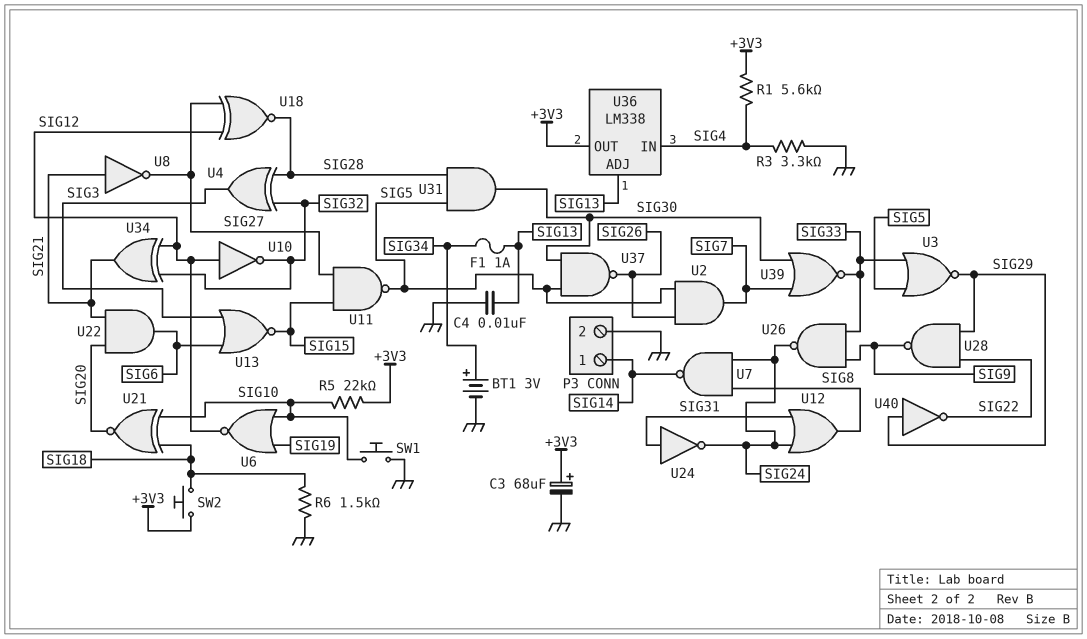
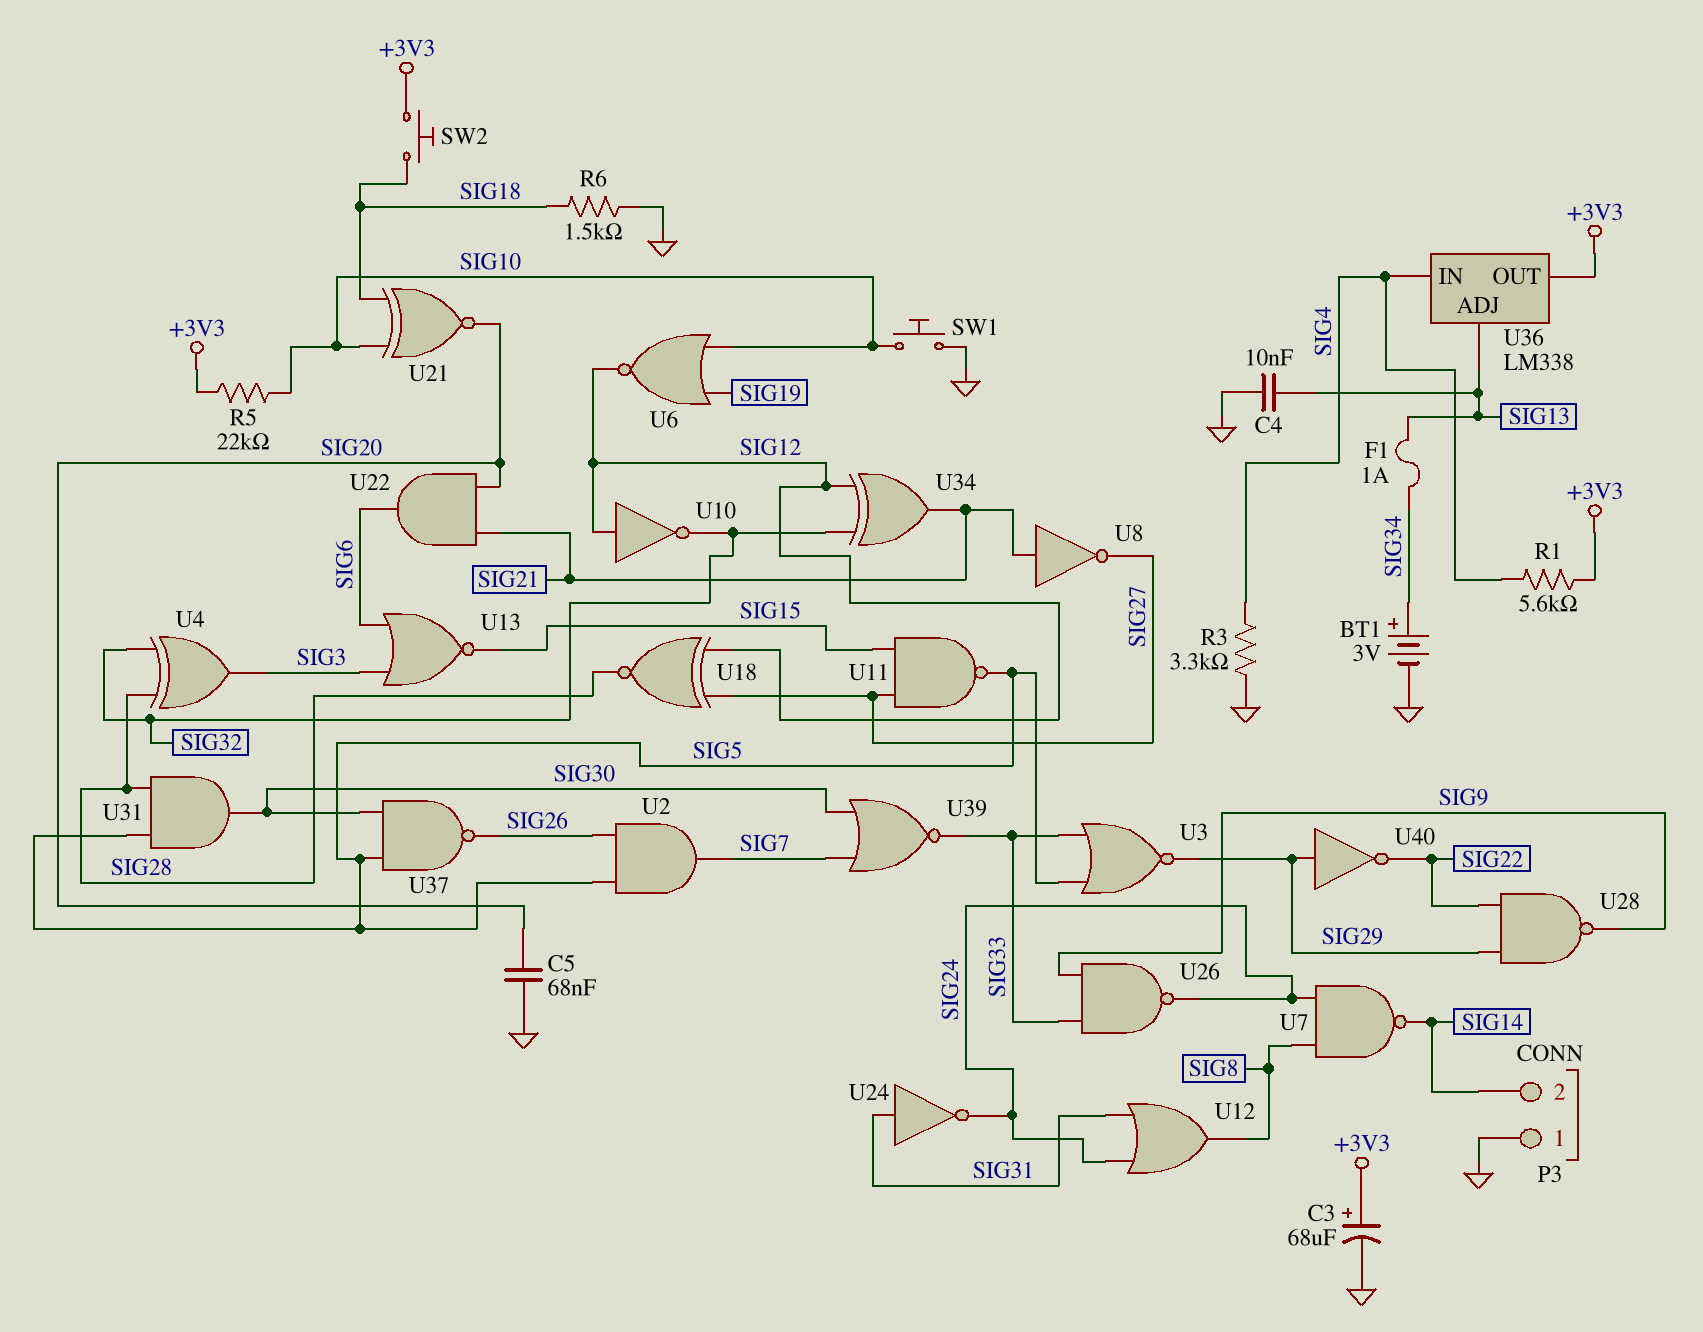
C5: none -> 68nF (GND, SIG20)
P3 pin 1: SIG14 -> GND
P3 pin 2: GND -> SIG14

